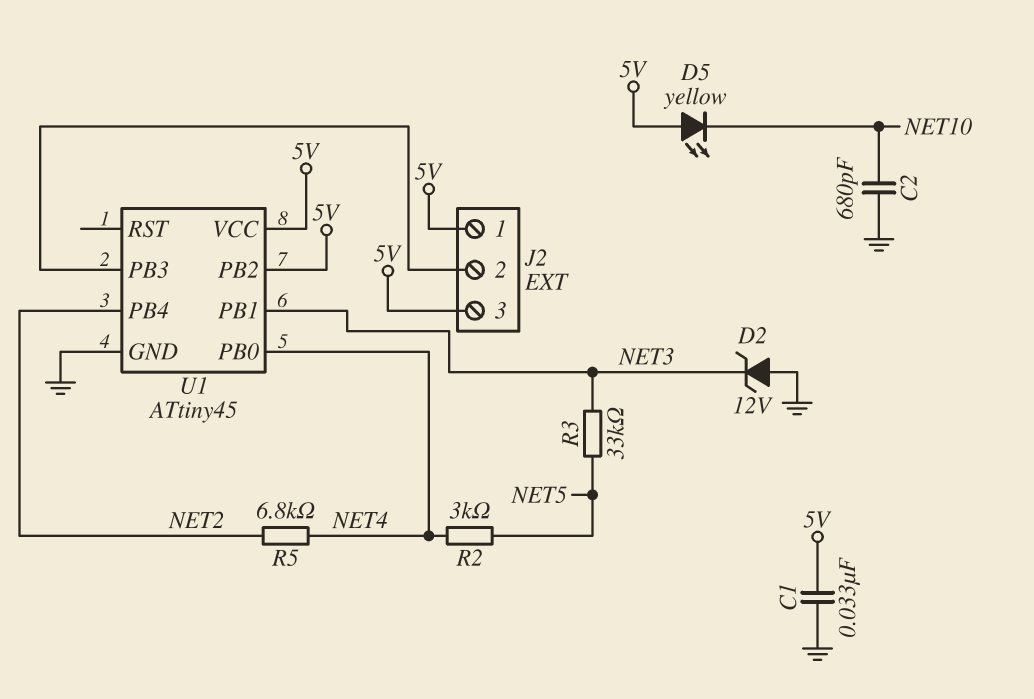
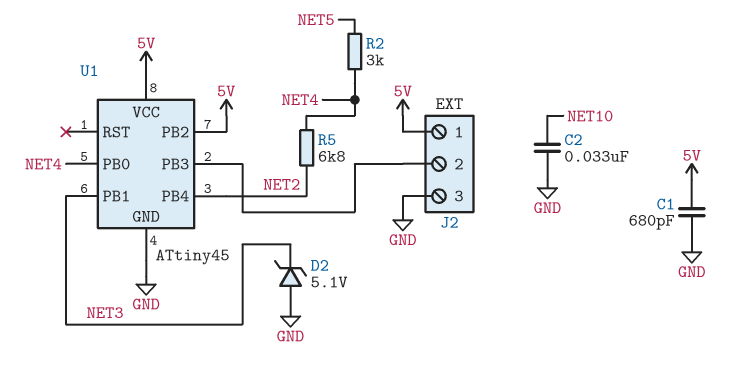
C1: 33nF (5V, GND) -> 680pF (5V, GND)
C2: 680pF (GND, NET10) -> 33nF (GND, NET10)
D2: zener 12V (A GND, K NET3) -> zener 5.1V (A GND, K NET3)
D5: LED yellow (A 5V, K NET10) -> none
J2 pin 3: 5V -> GND
R3: 33k (NET3, NET5) -> none

